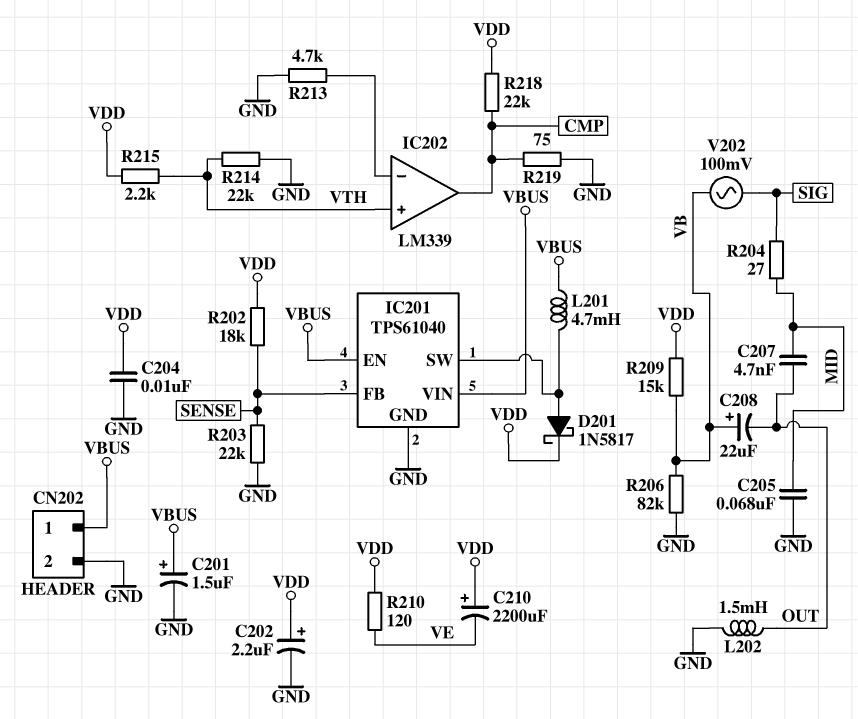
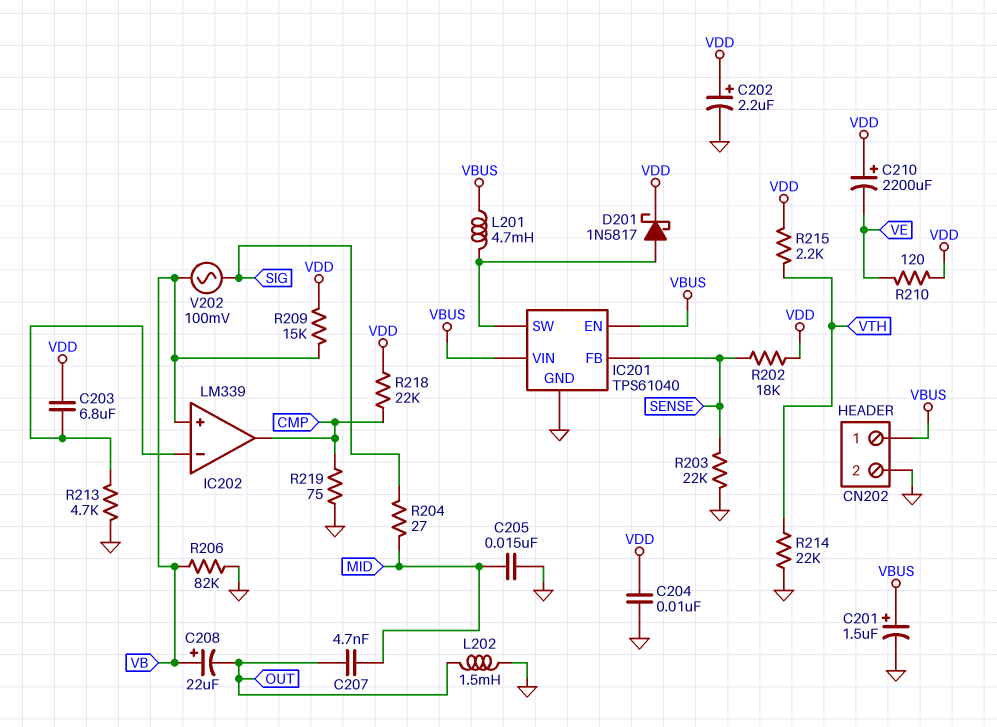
C203: none -> 6.8uF (IC202/in-, VDD)
C205: 68nF (GND, MID) -> 15nF (GND, MID)
IC202 pin in+: VTH -> VB

